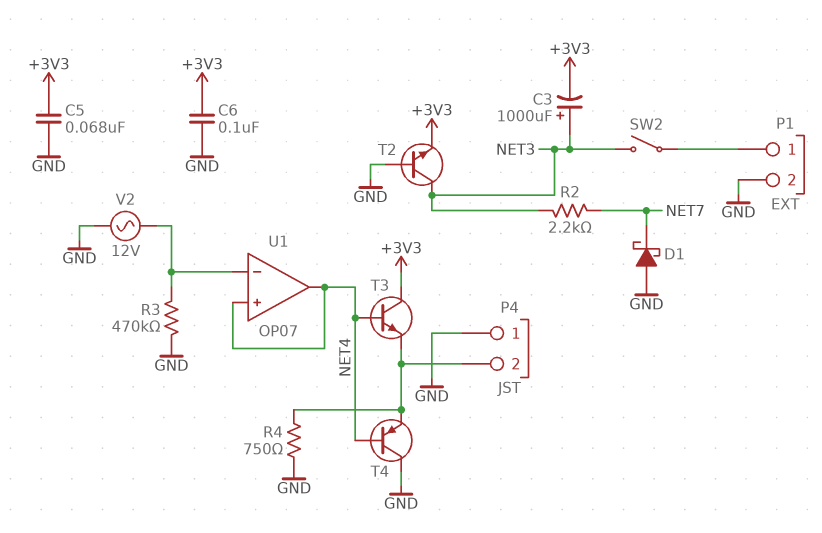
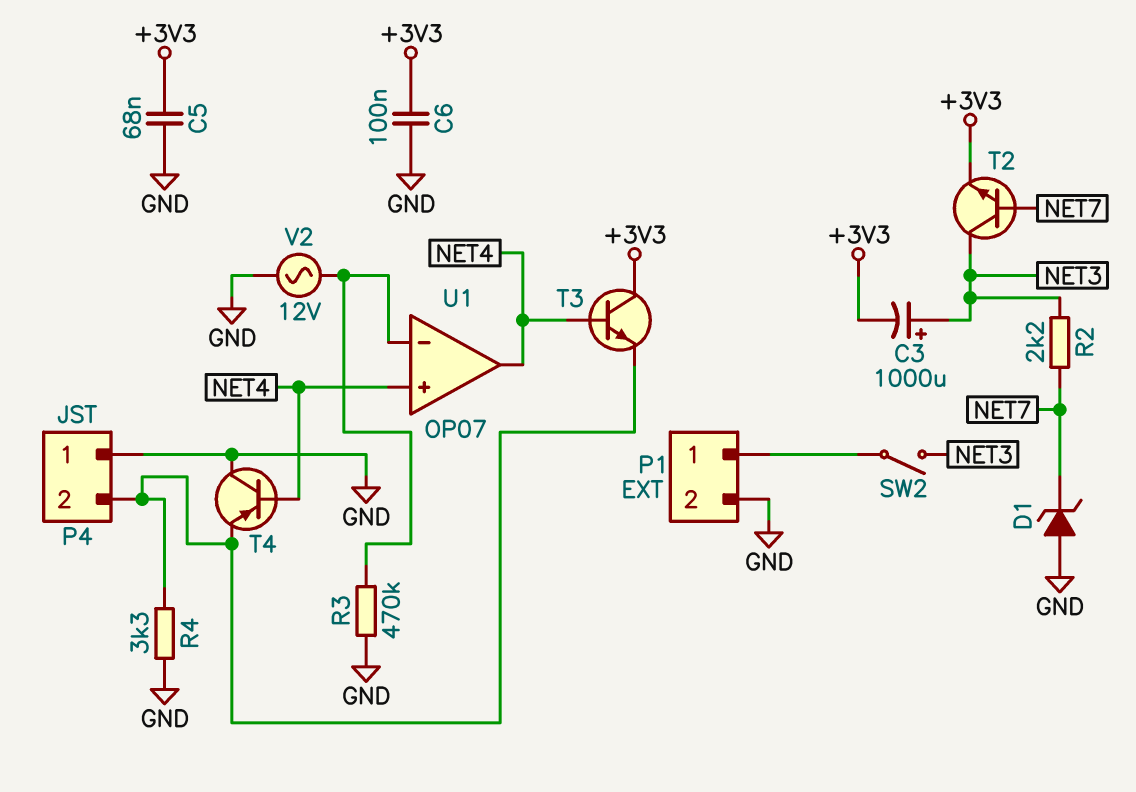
D1: schottky (A GND, K NET7) -> zener (A GND, K NET7)
R4: 750 (GND, P4/2) -> 3.3k (GND, P4/2)
T2: NPN (B GND, C NET3, E +3V3) -> NPN (B NET7, C NET3, E +3V3)

